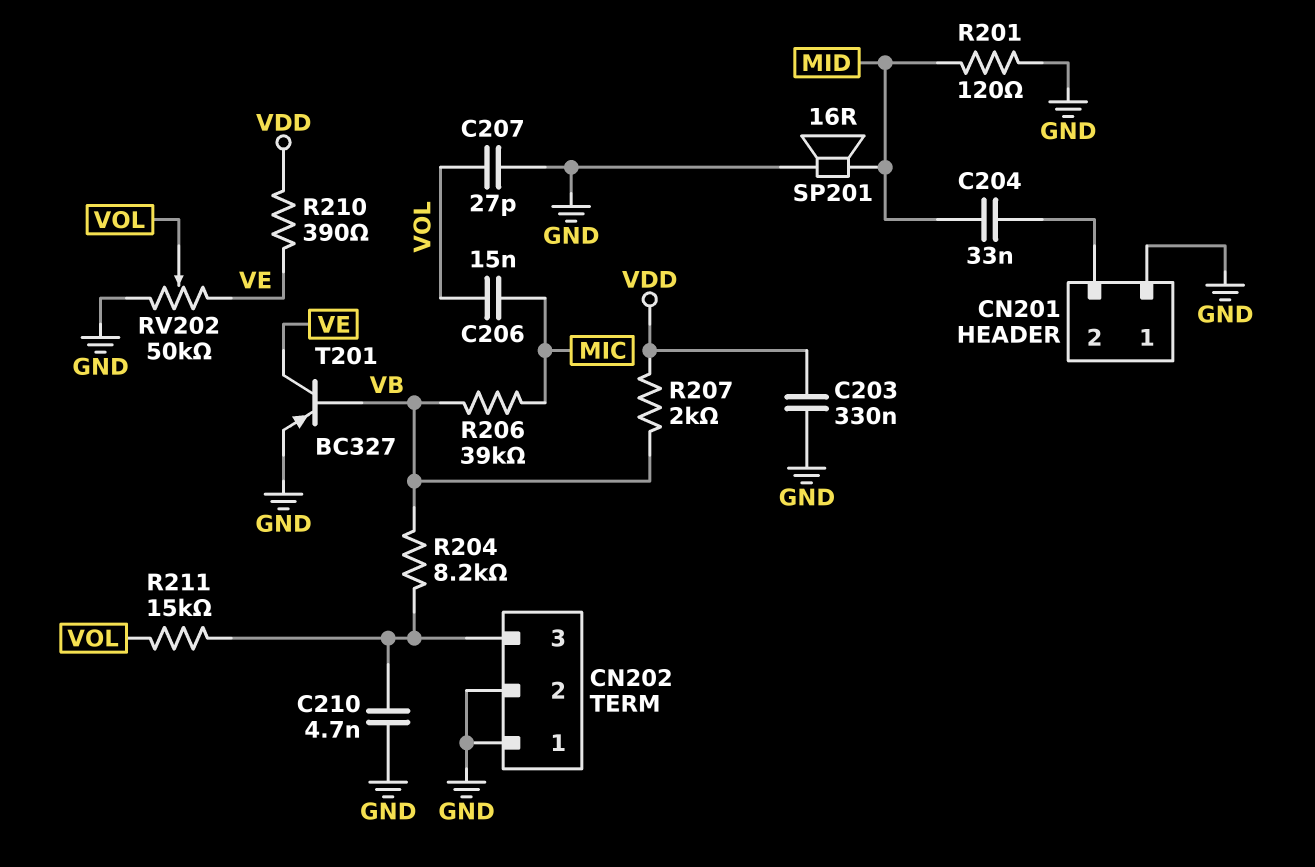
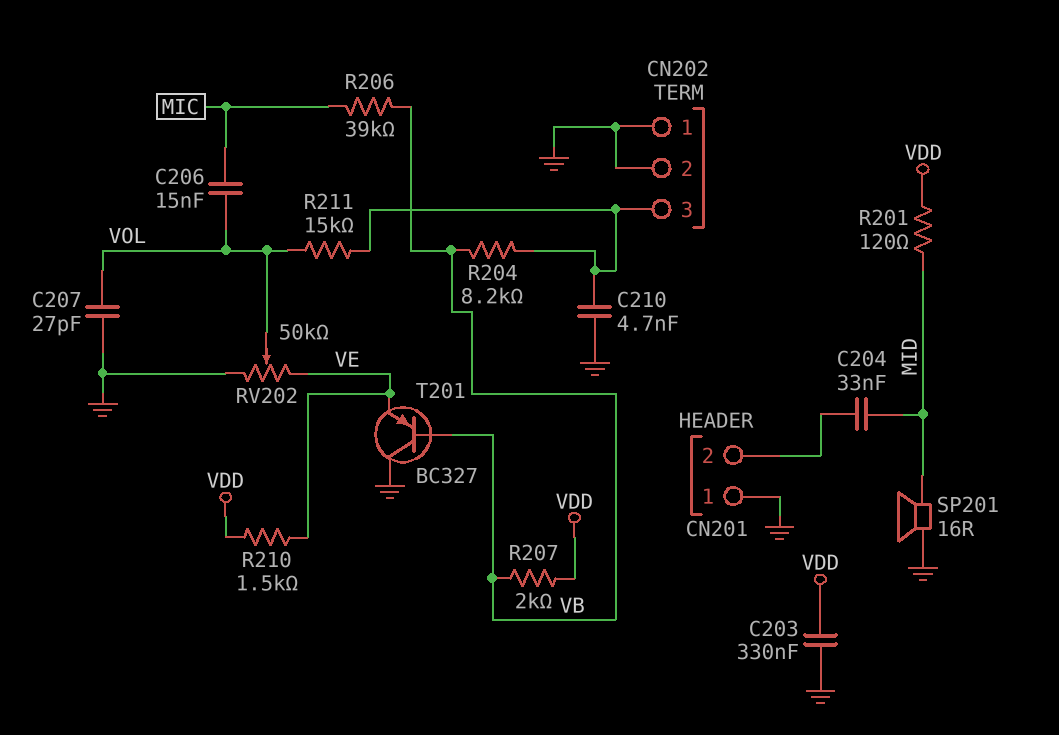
R201: 120 (GND, MID) -> 120 (MID, VDD)
R210: 390 (VDD, VE) -> 1.5k (VDD, VE)
T201: PNP BC327 (B VB, C VE, E GND) -> PNP BC327 (B VB, C GND, E VE)

